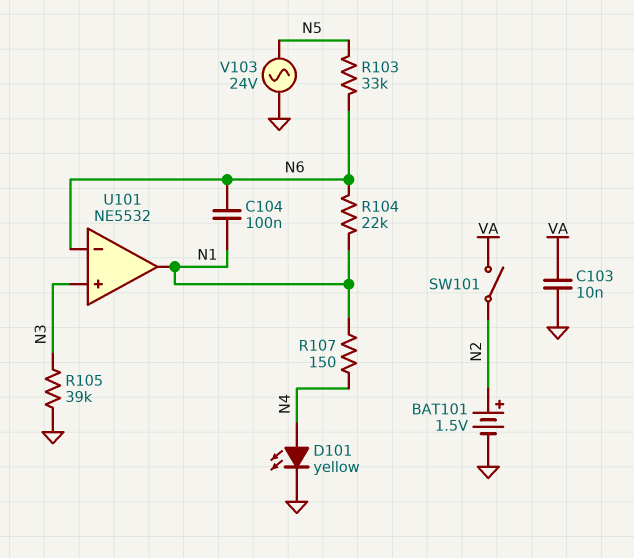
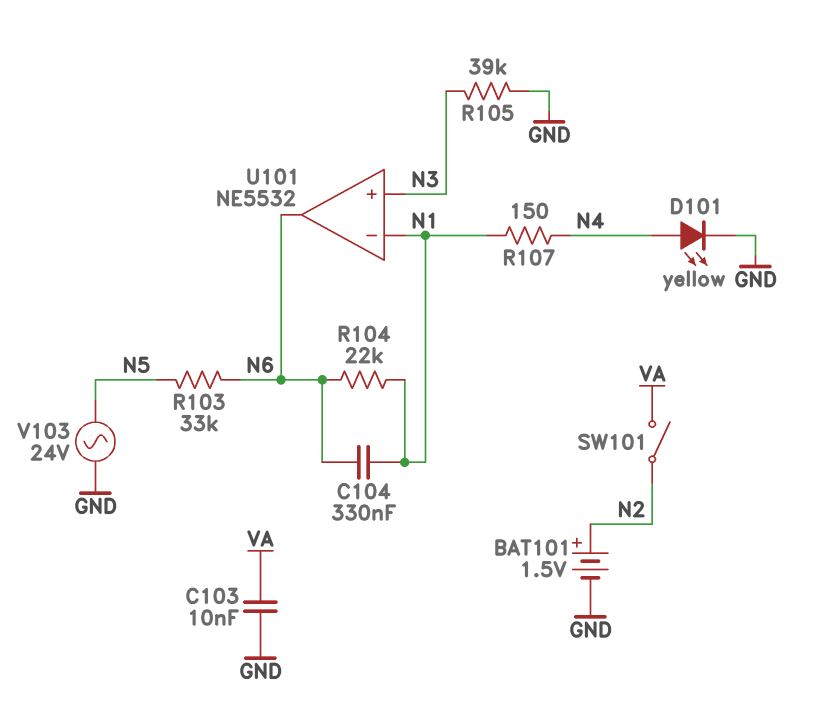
C104: 100nF (N1, N6) -> 330nF (N1, N6)
U101 pin in-: N6 -> N1
U101 pin out: N1 -> N6

